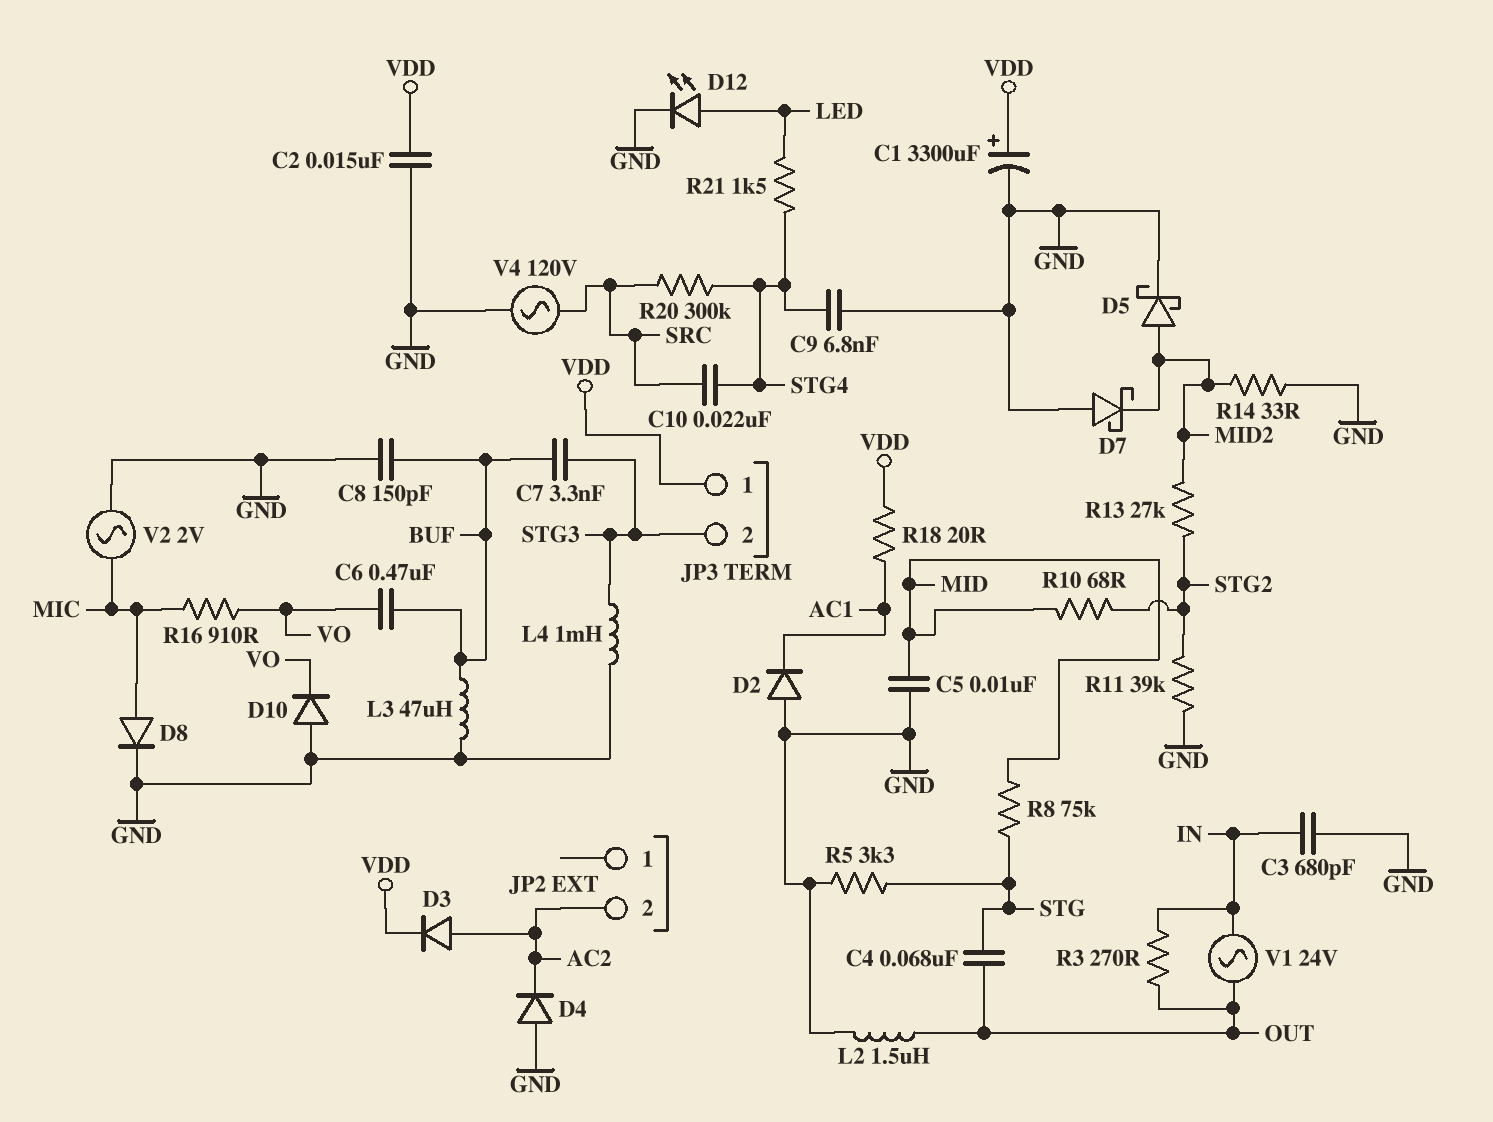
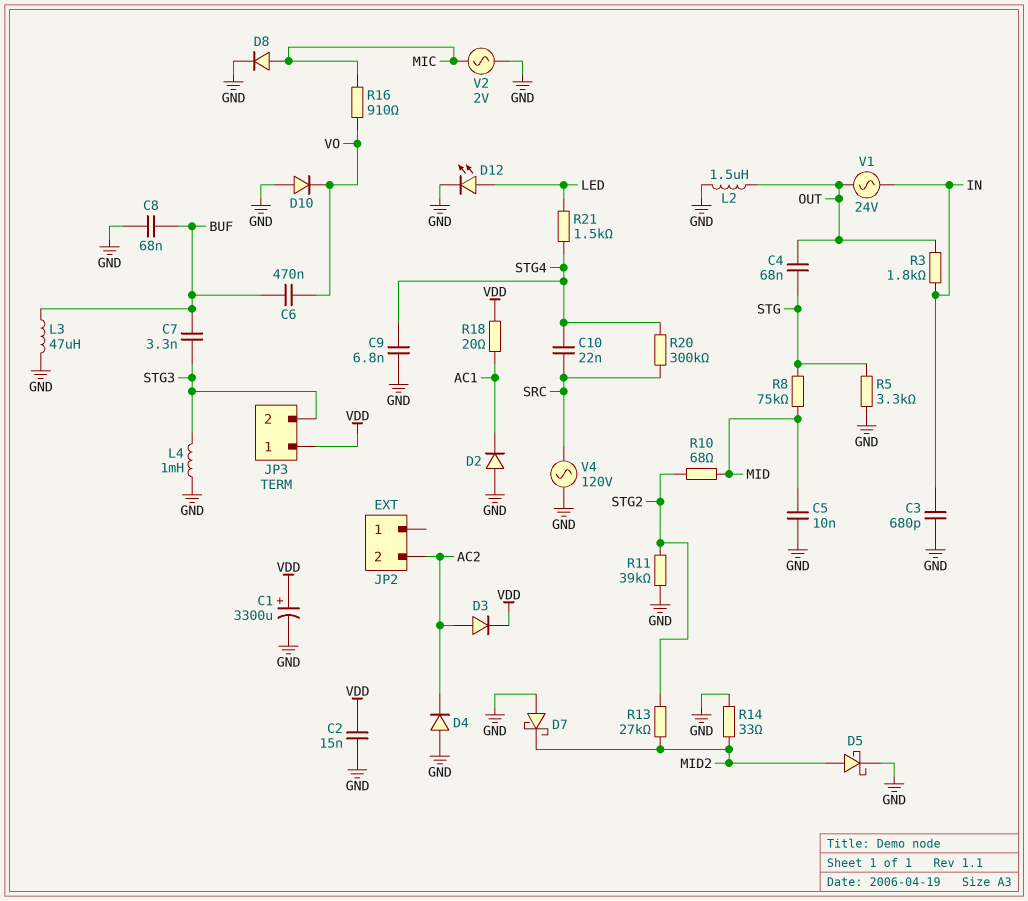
C8: 150pF (BUF, GND) -> 68nF (BUF, GND)
R3: 270 (IN, OUT) -> 1.8k (IN, OUT)

